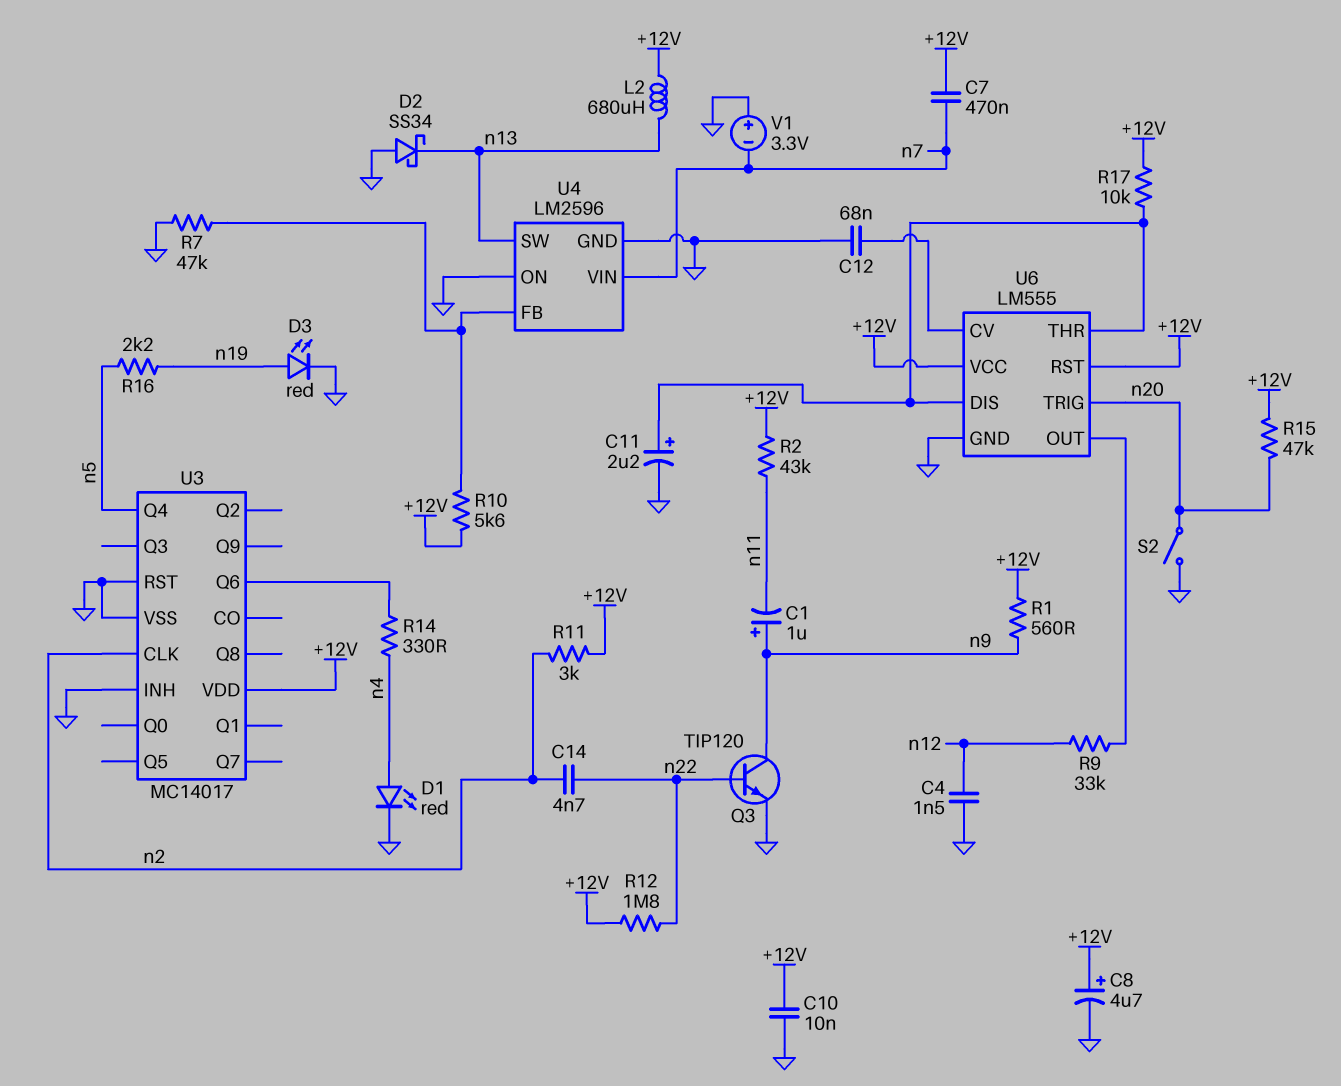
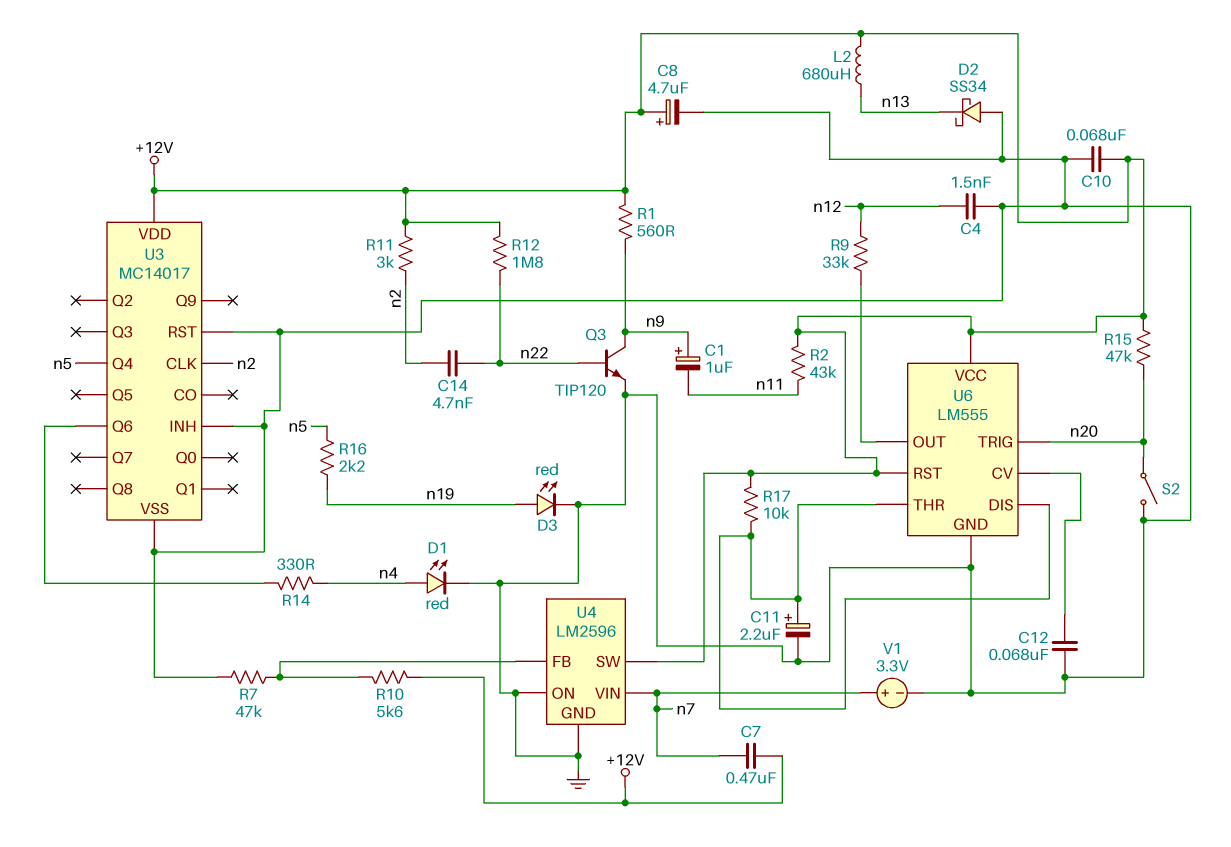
C10: 10nF (+12V, GND) -> 68nF (+12V, GND)
U4 pin SW: n13 -> +12V
V1: 3.3V (plus GND, minus n7) -> 3.3V (plus n7, minus GND)

